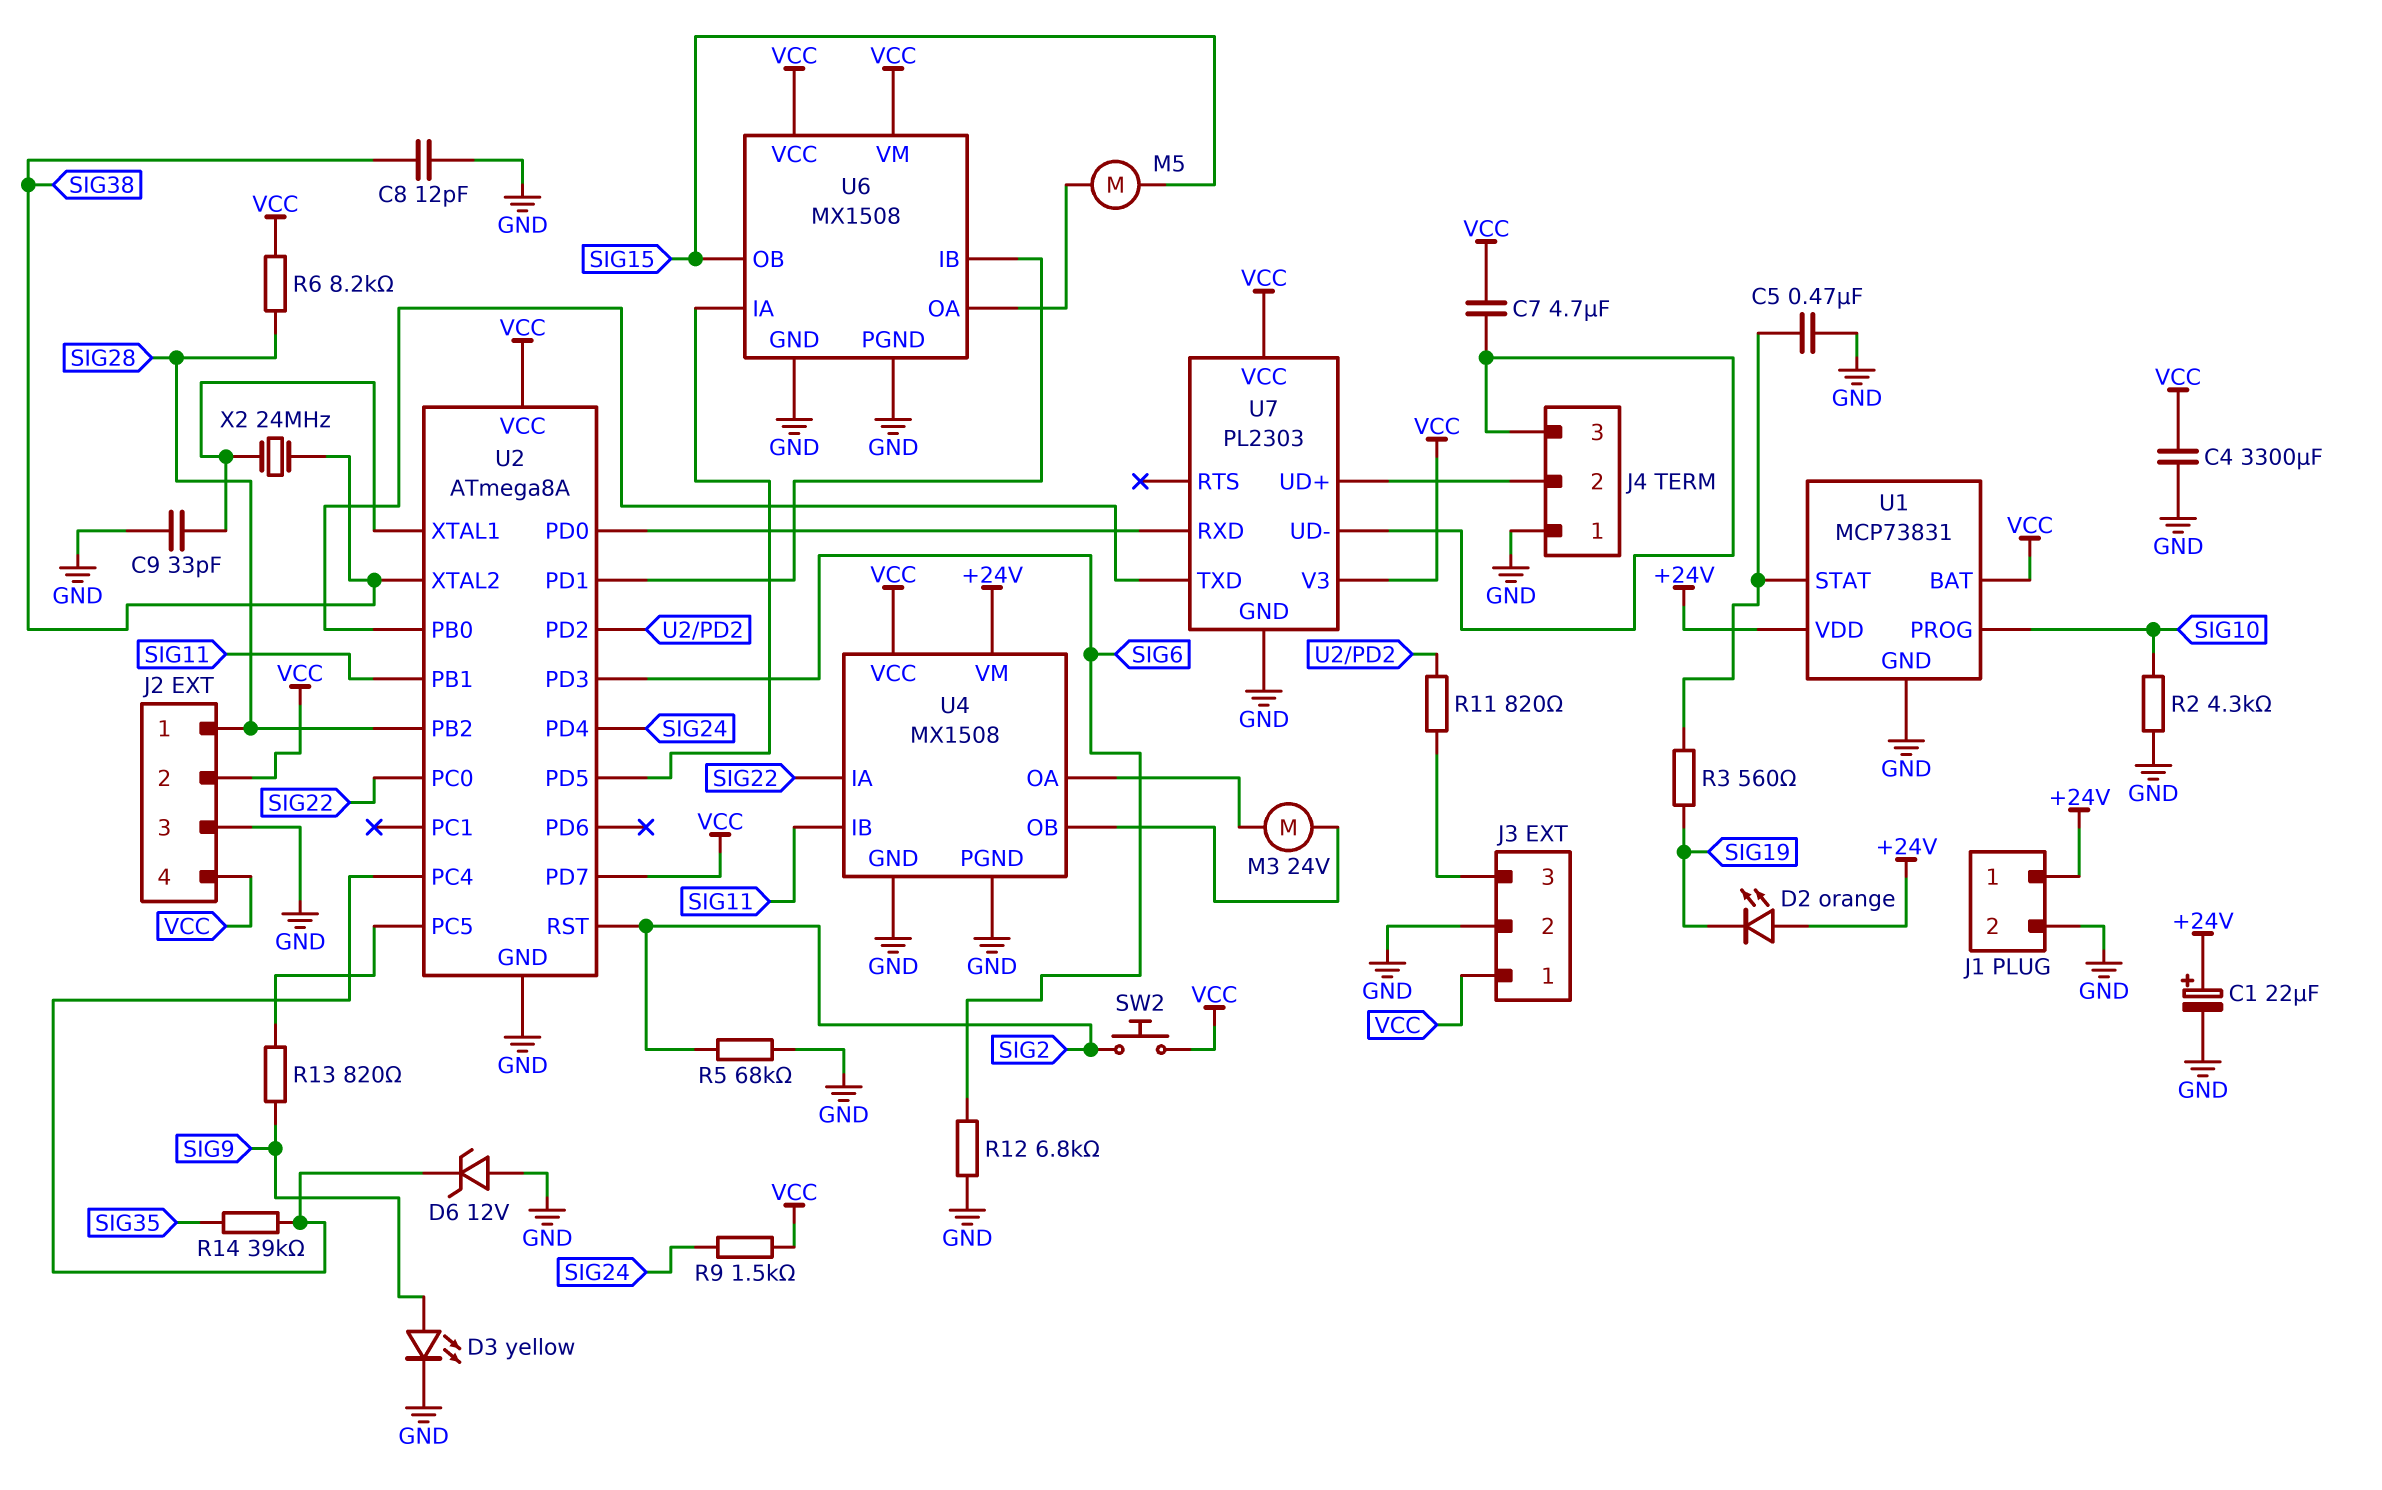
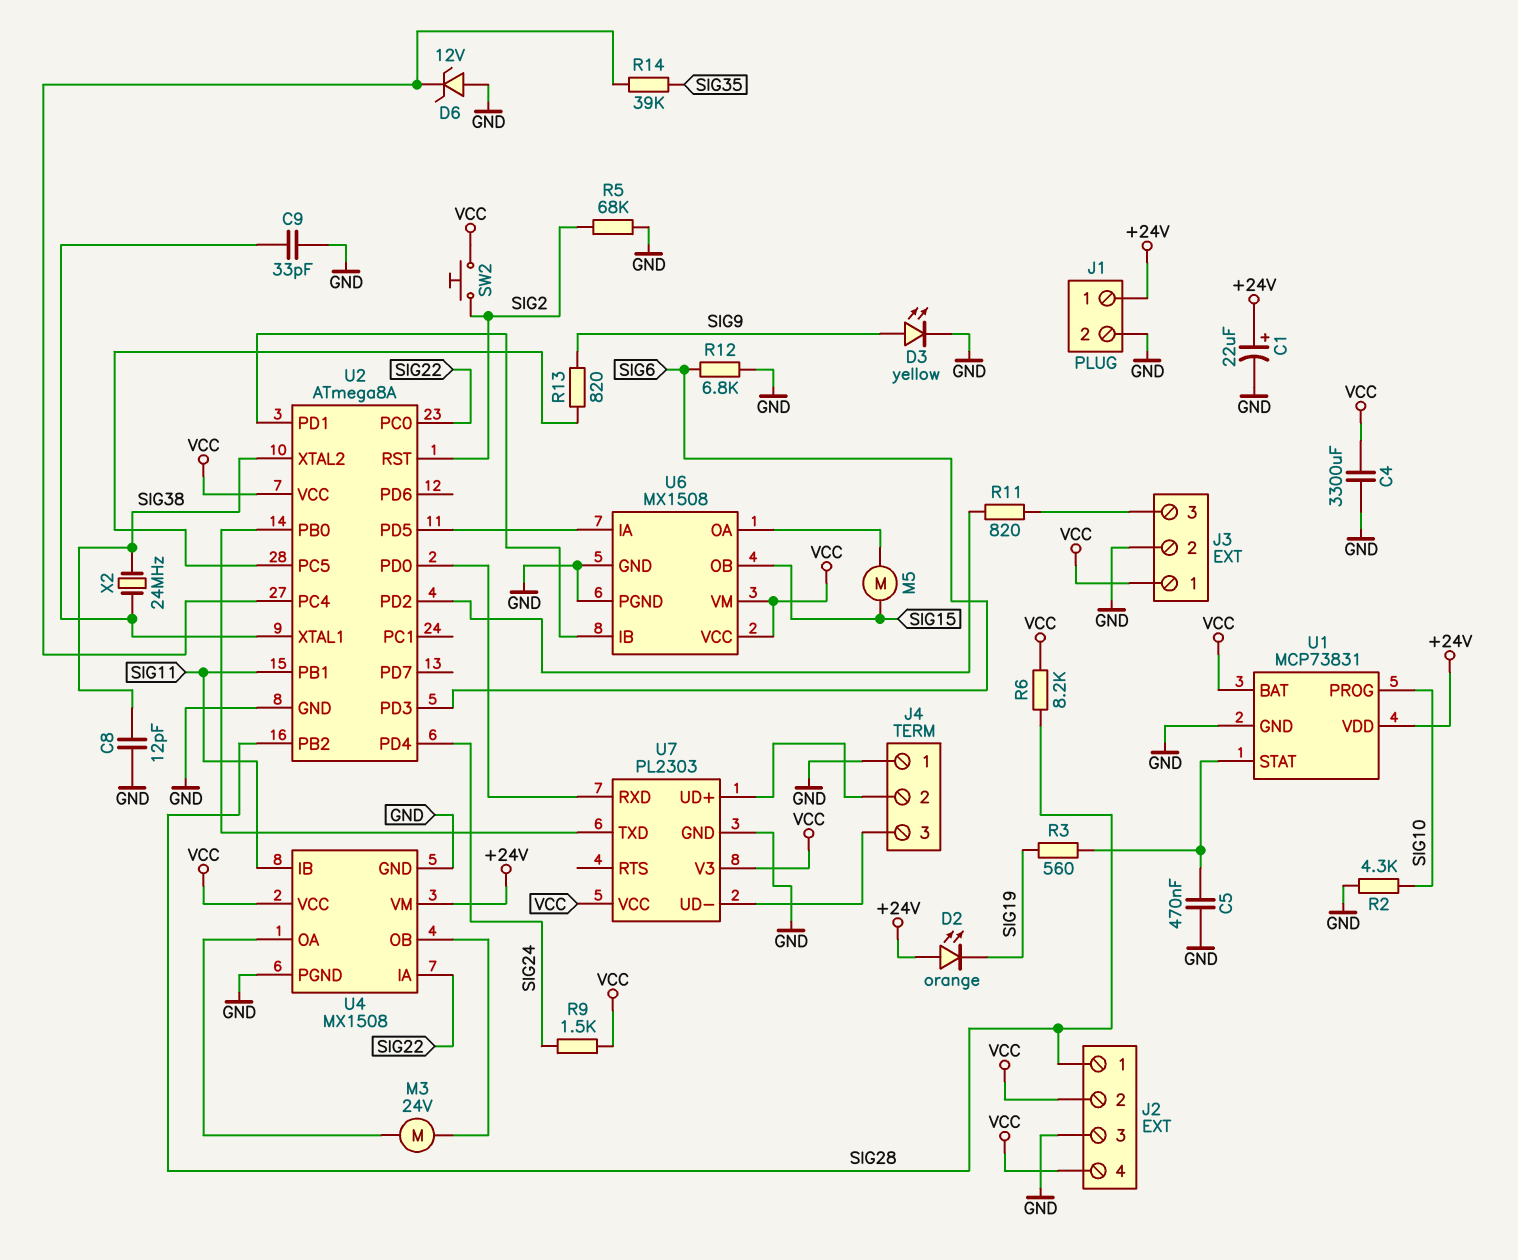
C7: 4.7uF (J4/3, VCC) -> none
U2 pin PD7: VCC -> none

